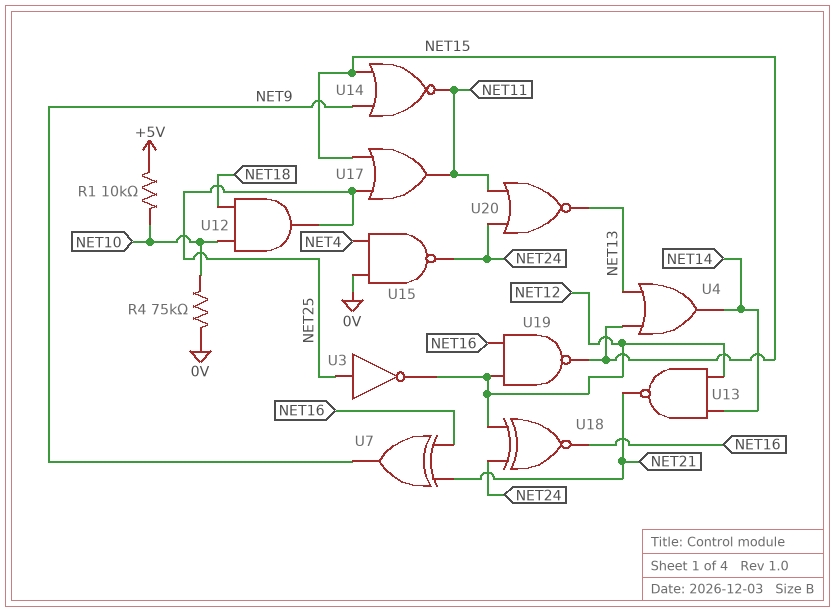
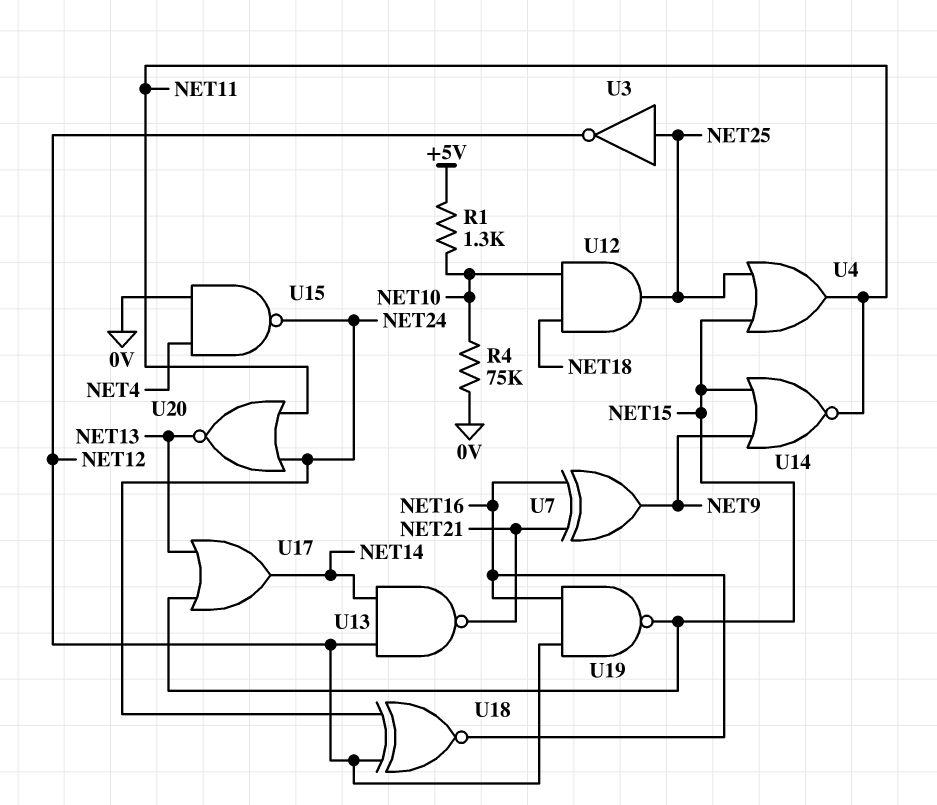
R1: 10k (+5V, NET10) -> 1.3k (+5V, NET10)
U4: OR (in NET13, in NET15, out NET14) -> OR (in NET15, in NET25, out NET11)
U17: OR (in NET15, in NET25, out NET11) -> OR (in NET13, in NET15, out NET14)

